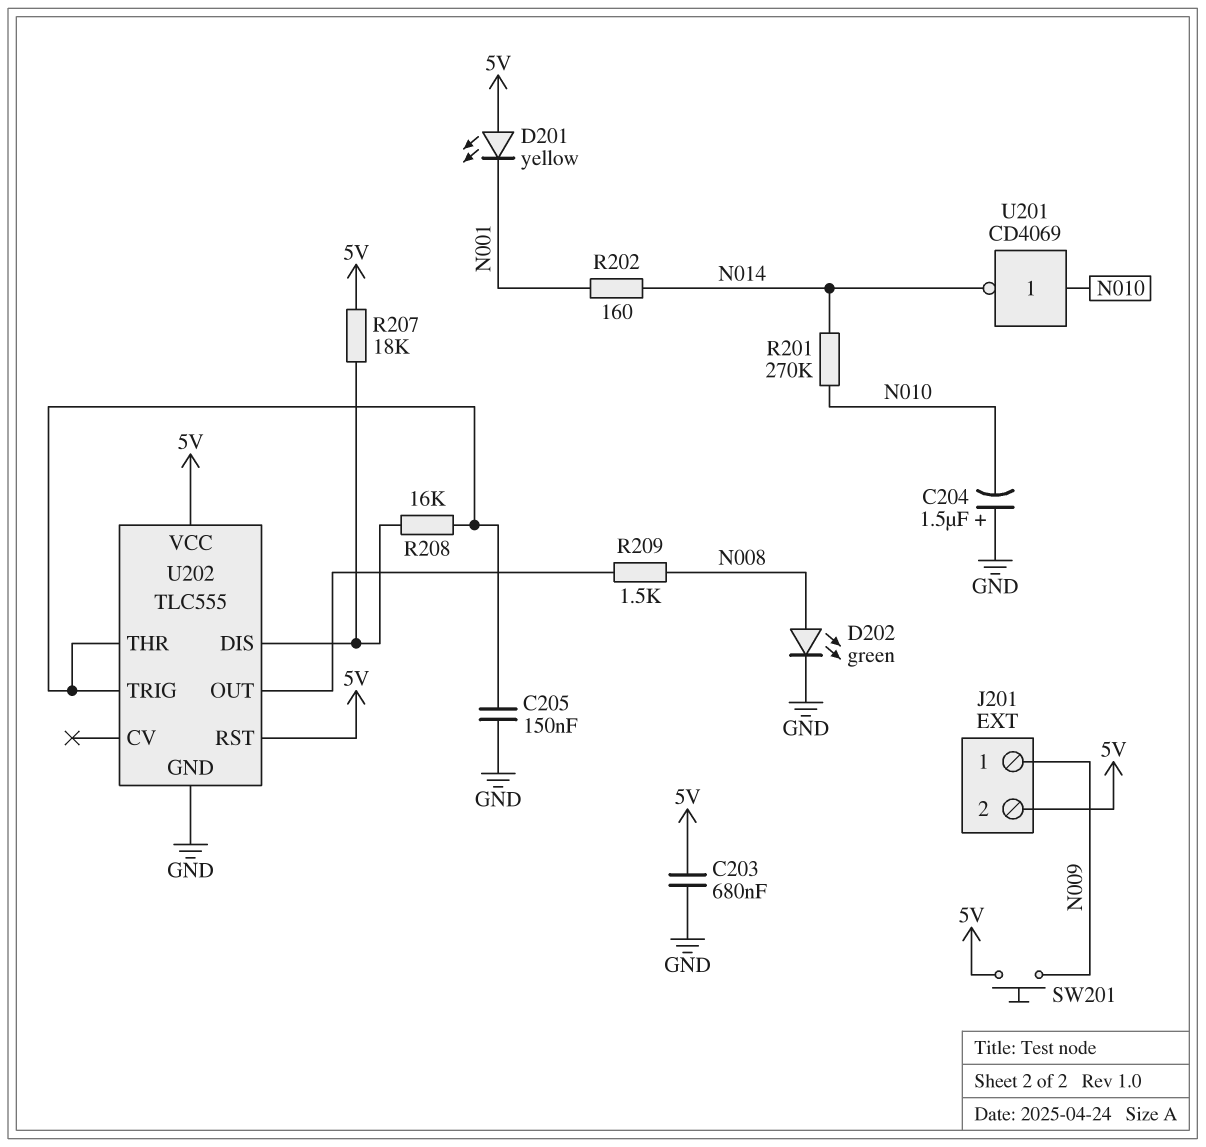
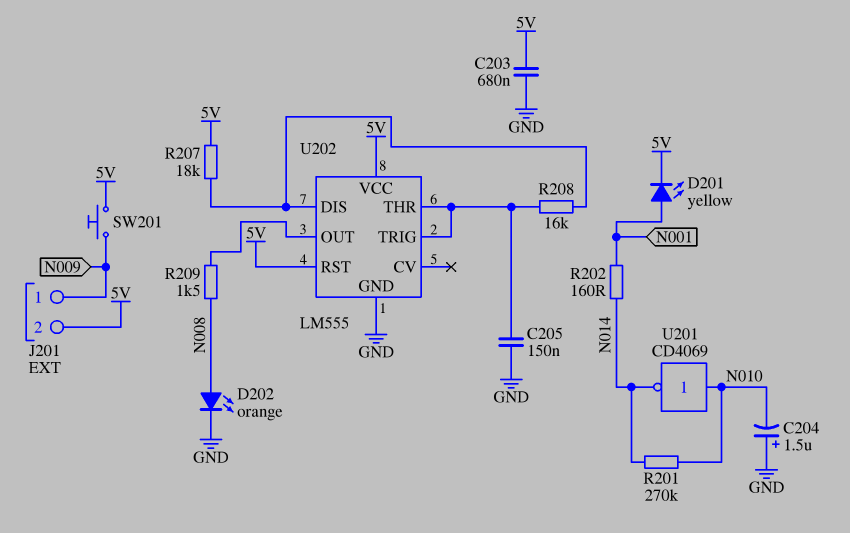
D201: LED yellow (A 5V, K N001) -> LED yellow (A N001, K 5V)
D202: LED green (A N008, K GND) -> LED orange (A N008, K GND)
U202: TLC555 -> LM555

